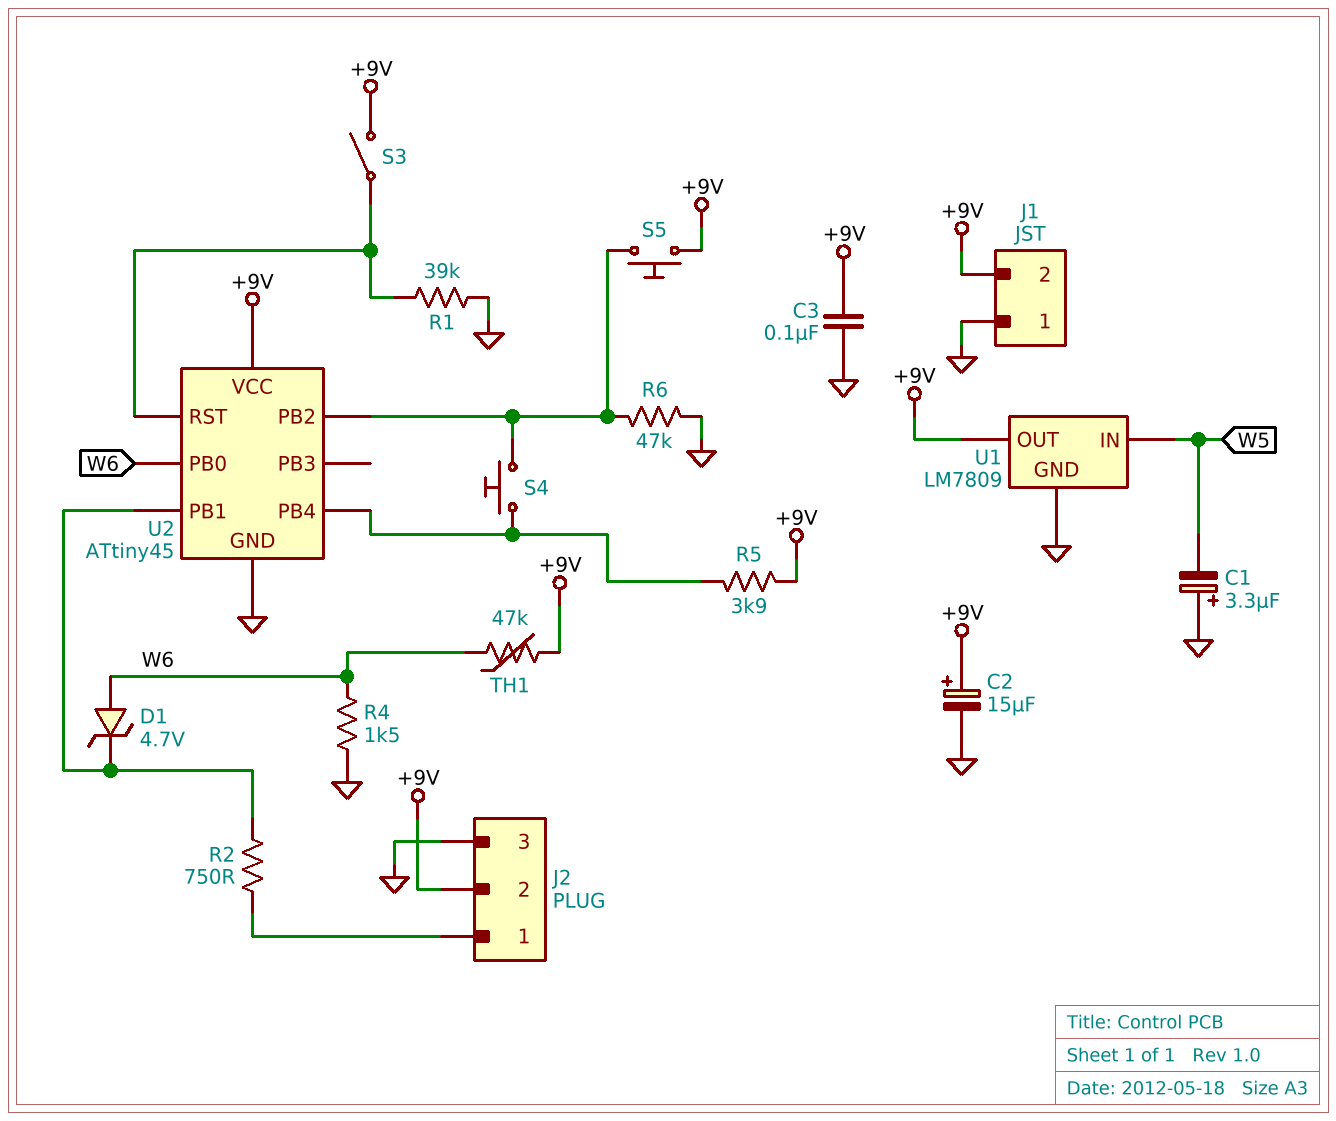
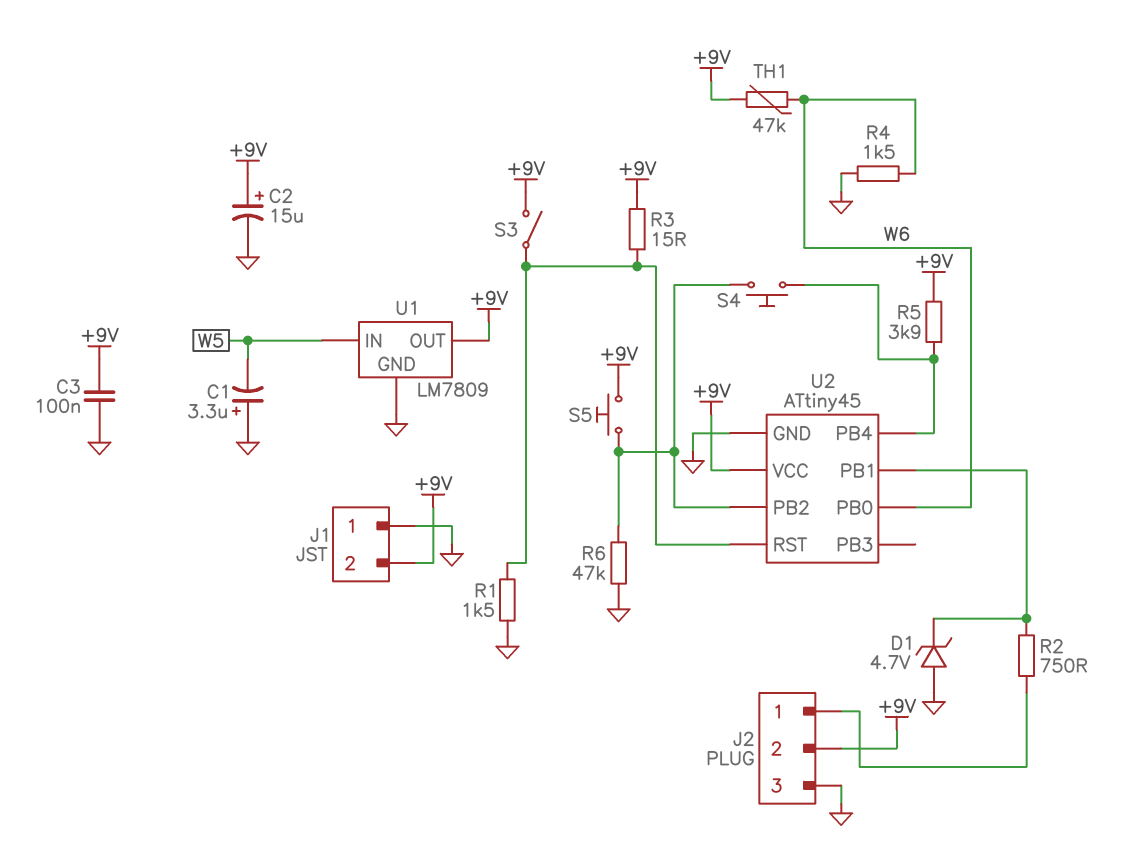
D1: zener 4.7V (A W6, K U2/PB1) -> zener 4.7V (A GND, K U2/PB1)
R1: 39k (GND, U2/RST) -> 1.5k (GND, U2/RST)
R3: none -> 15 (+9V, U2/RST)

